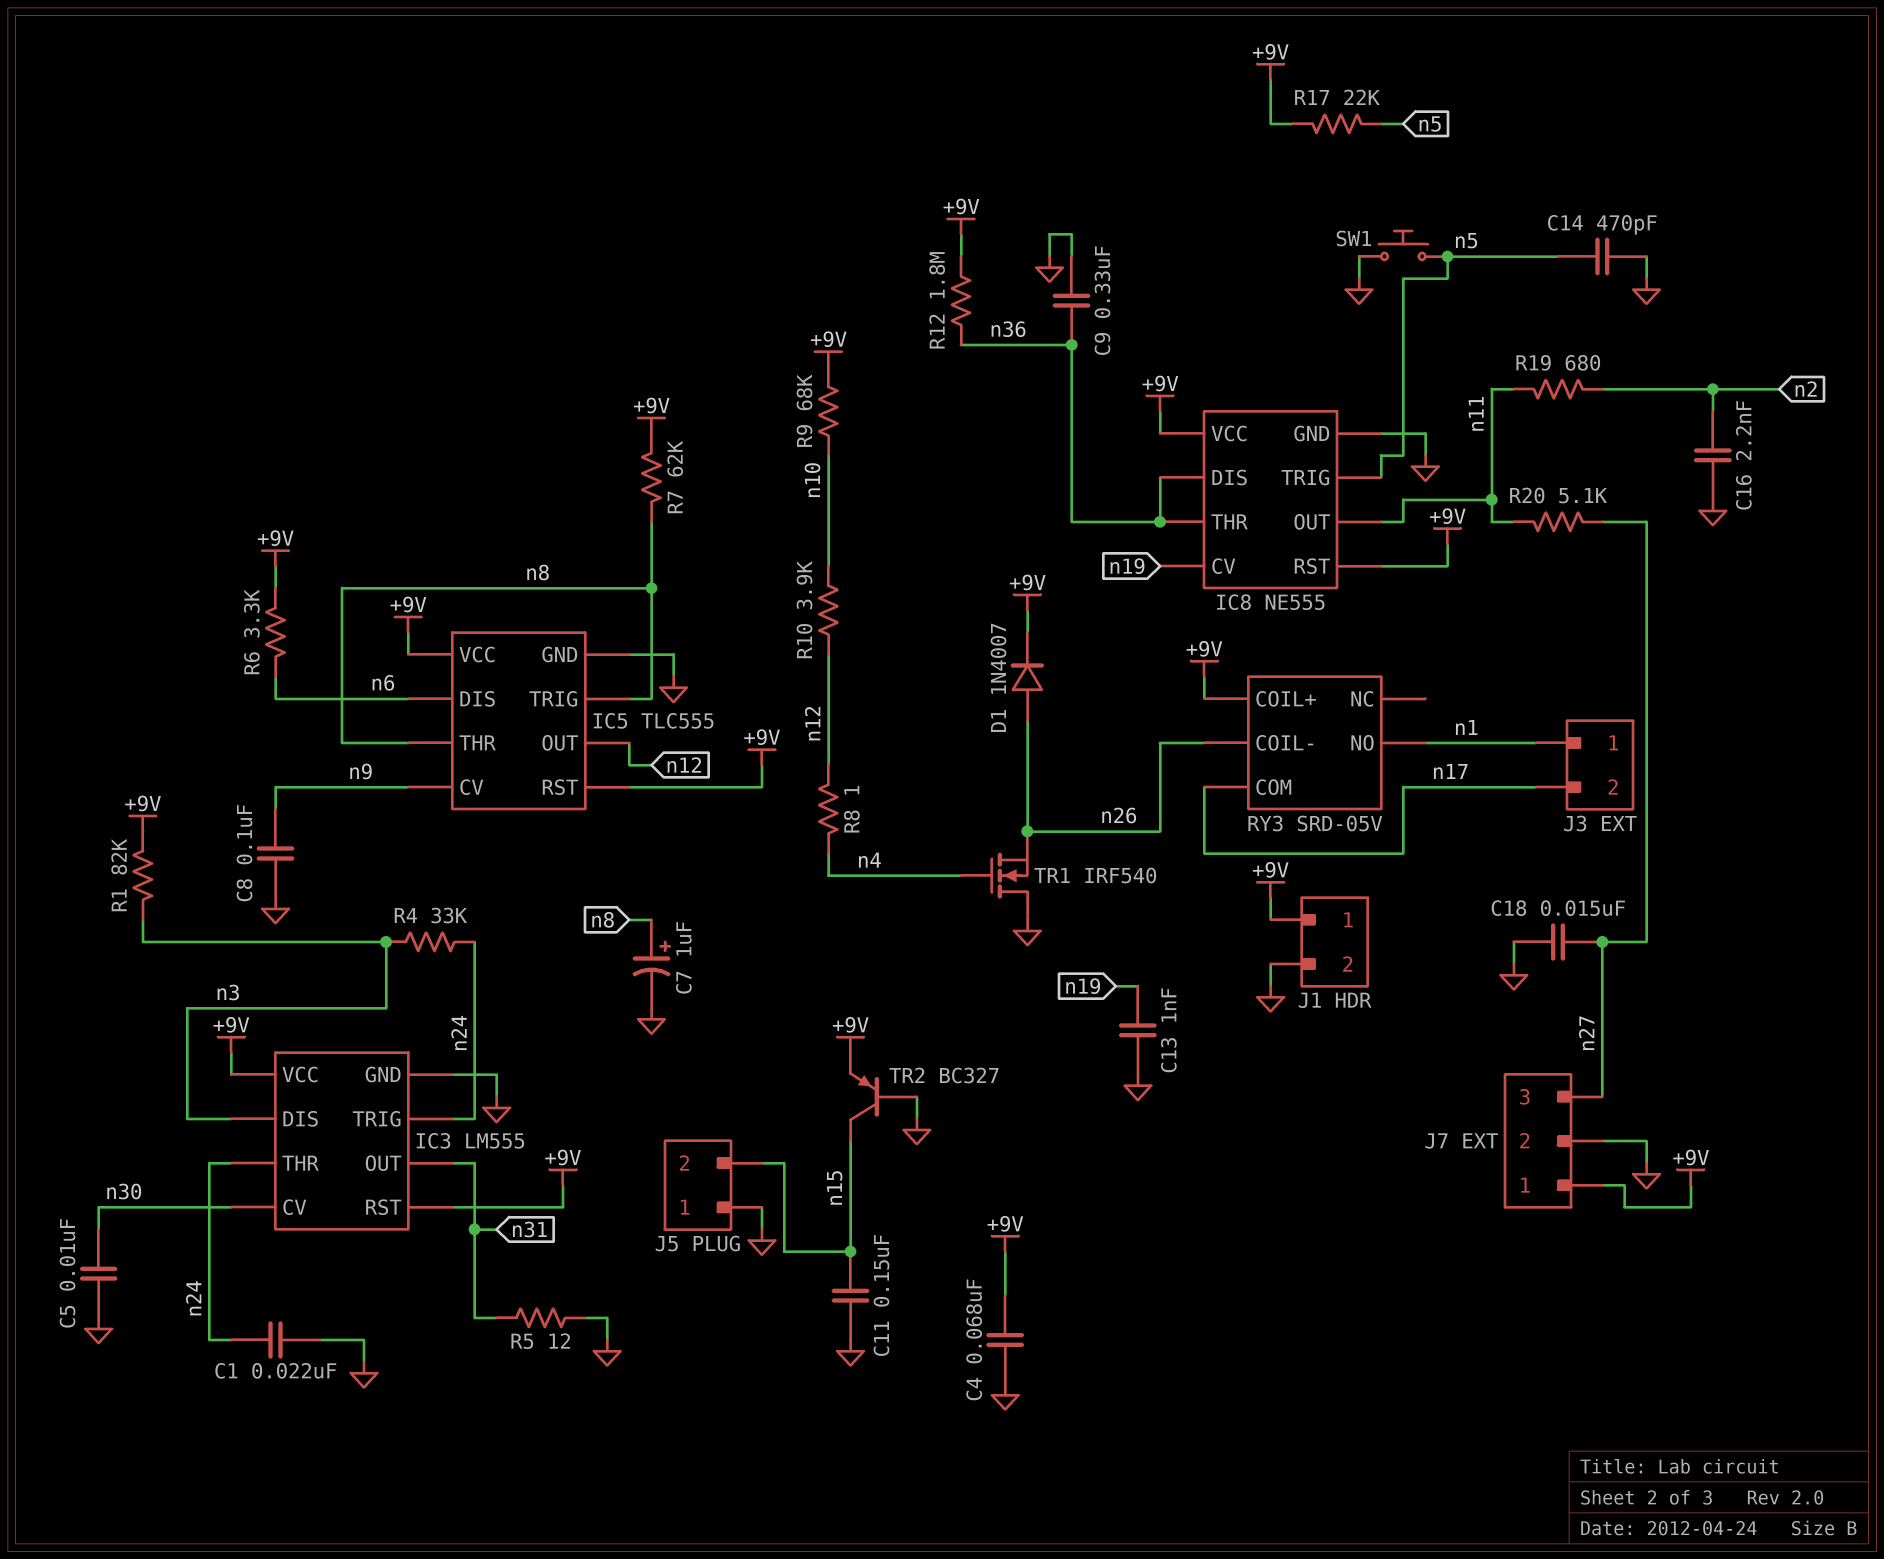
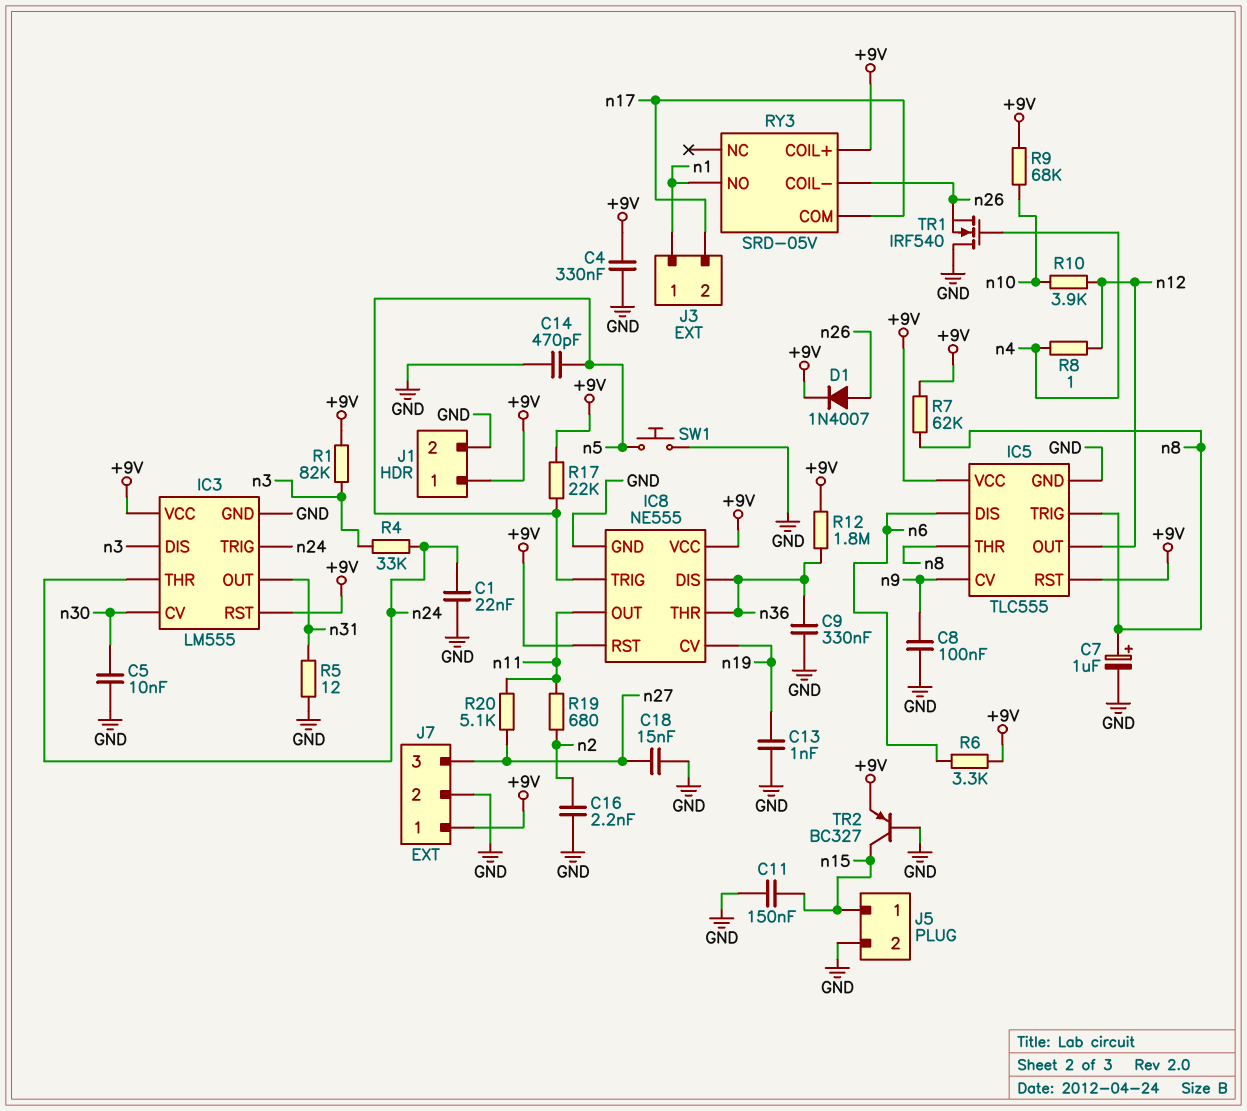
C4: 68nF (+9V, GND) -> 330nF (+9V, GND)
J5 pin 1: GND -> n15
J5 pin 2: n15 -> GND

